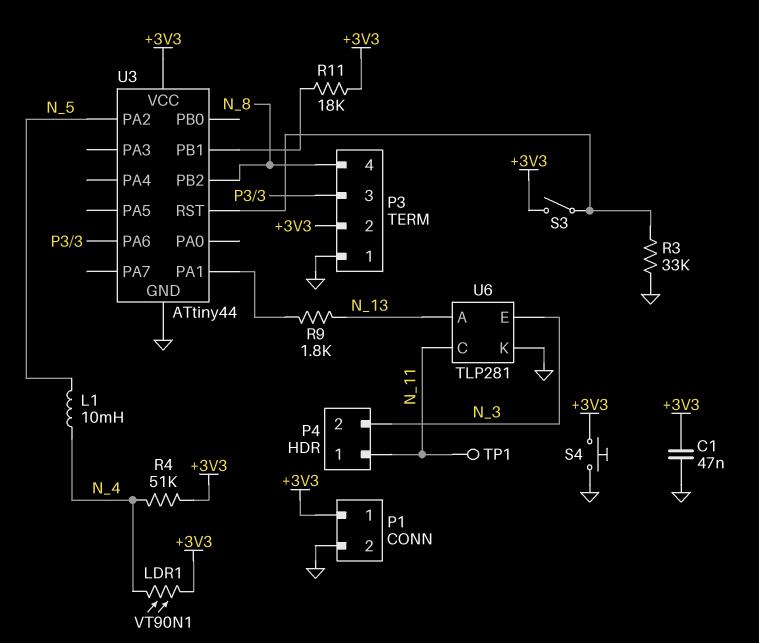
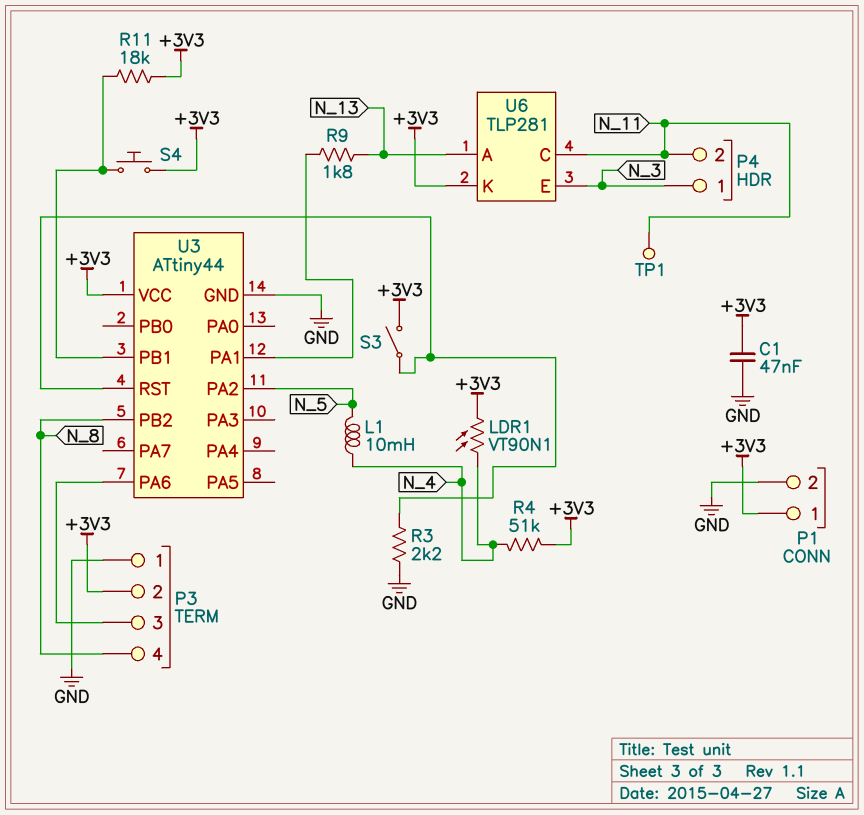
P4 pin 1: N_11 -> N_3
P4 pin 2: N_3 -> N_11
R3: 33k (GND, U3/RST) -> 2.2k (GND, U3/RST)
S4: button (+3V3, GND) -> button (+3V3, U3/PB1)
U6 pin K: GND -> +3V3

